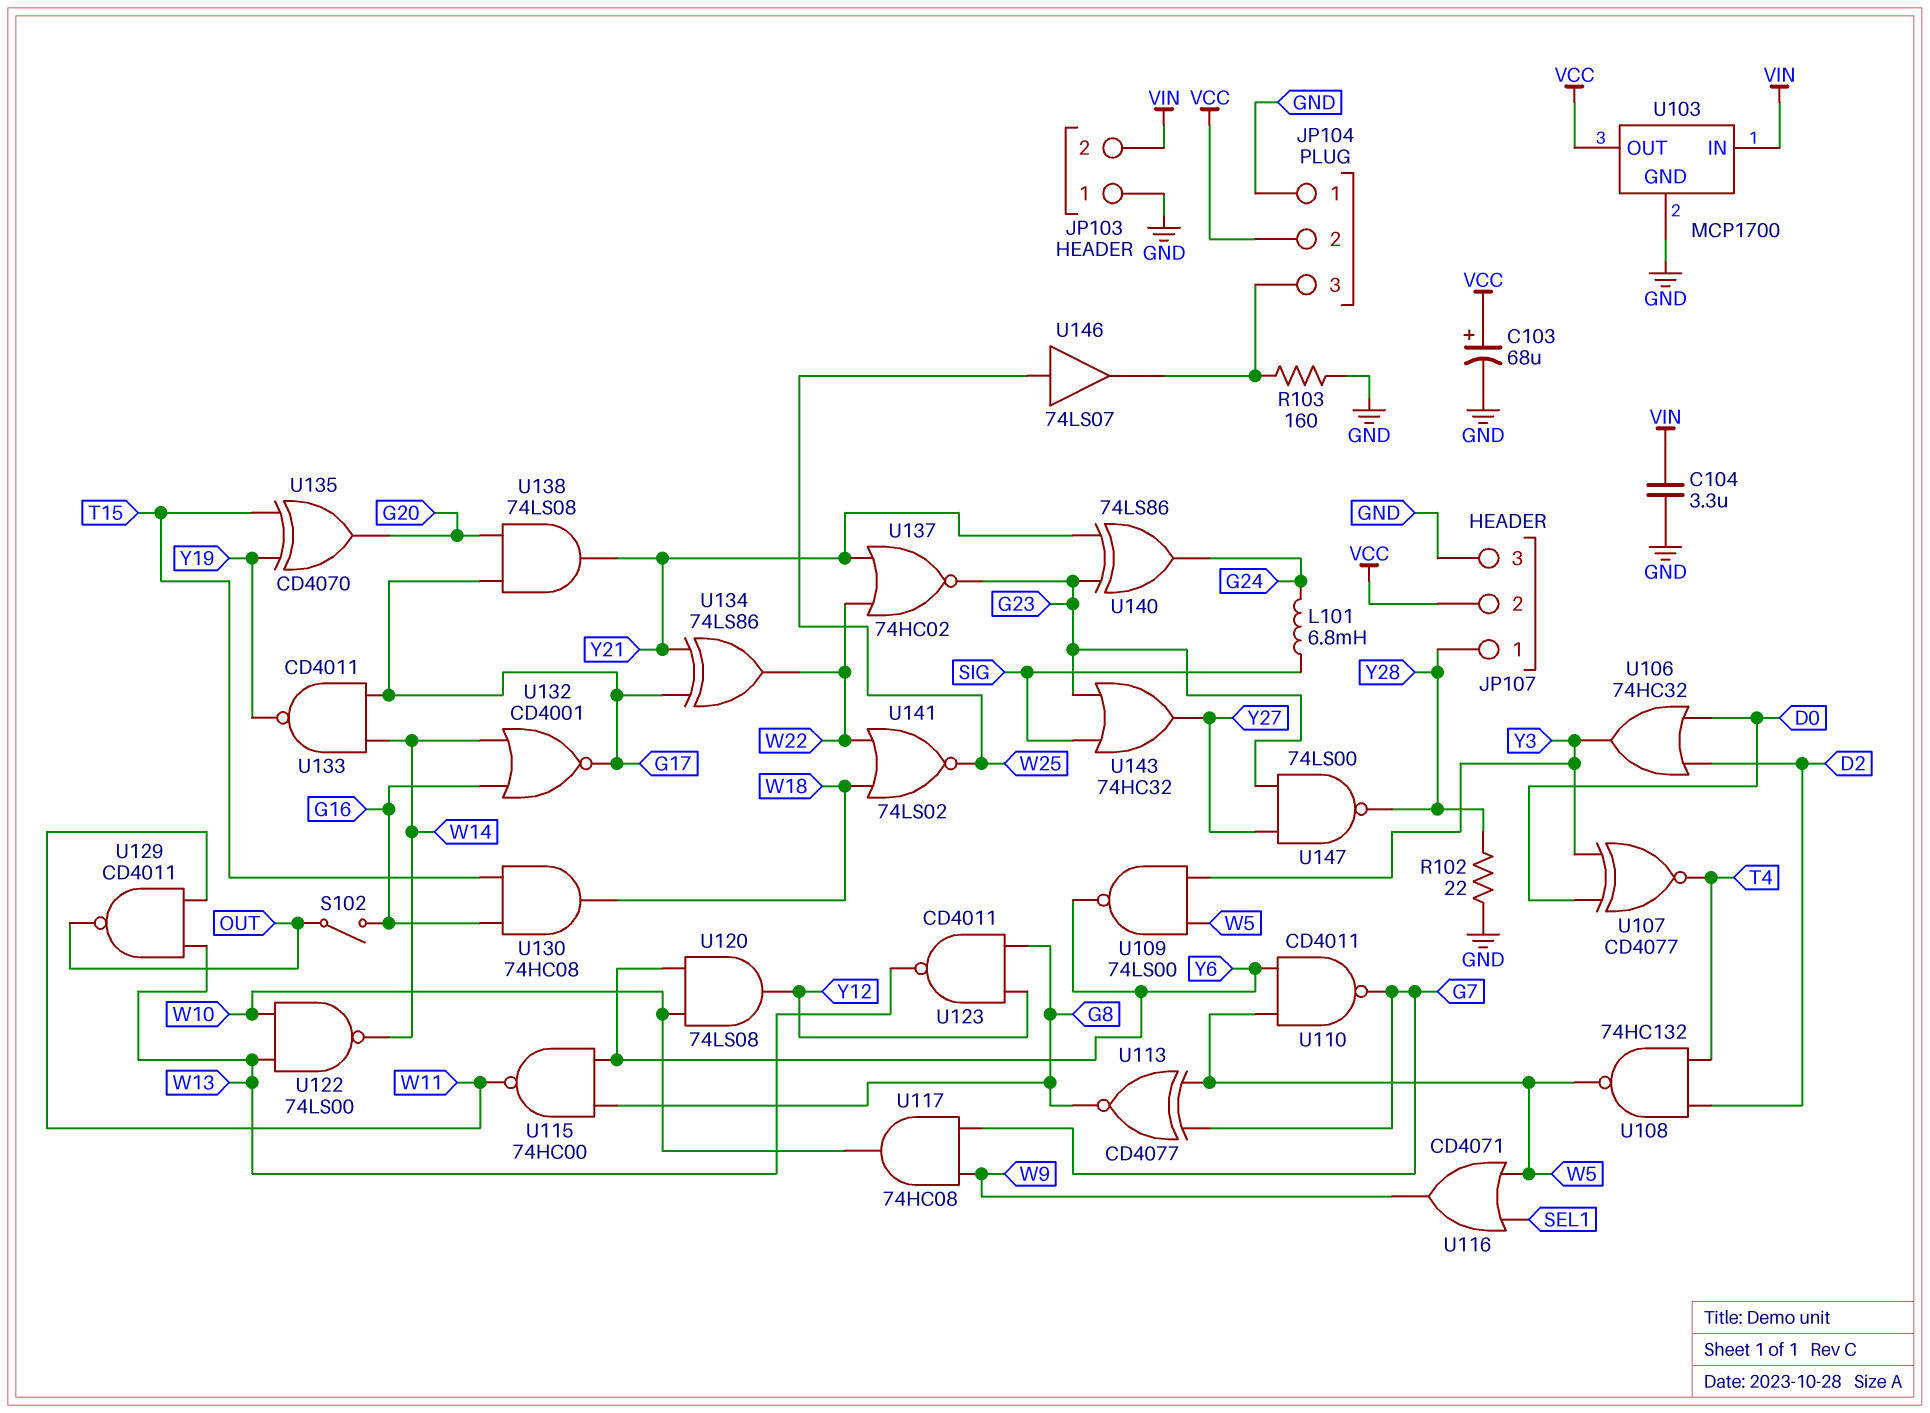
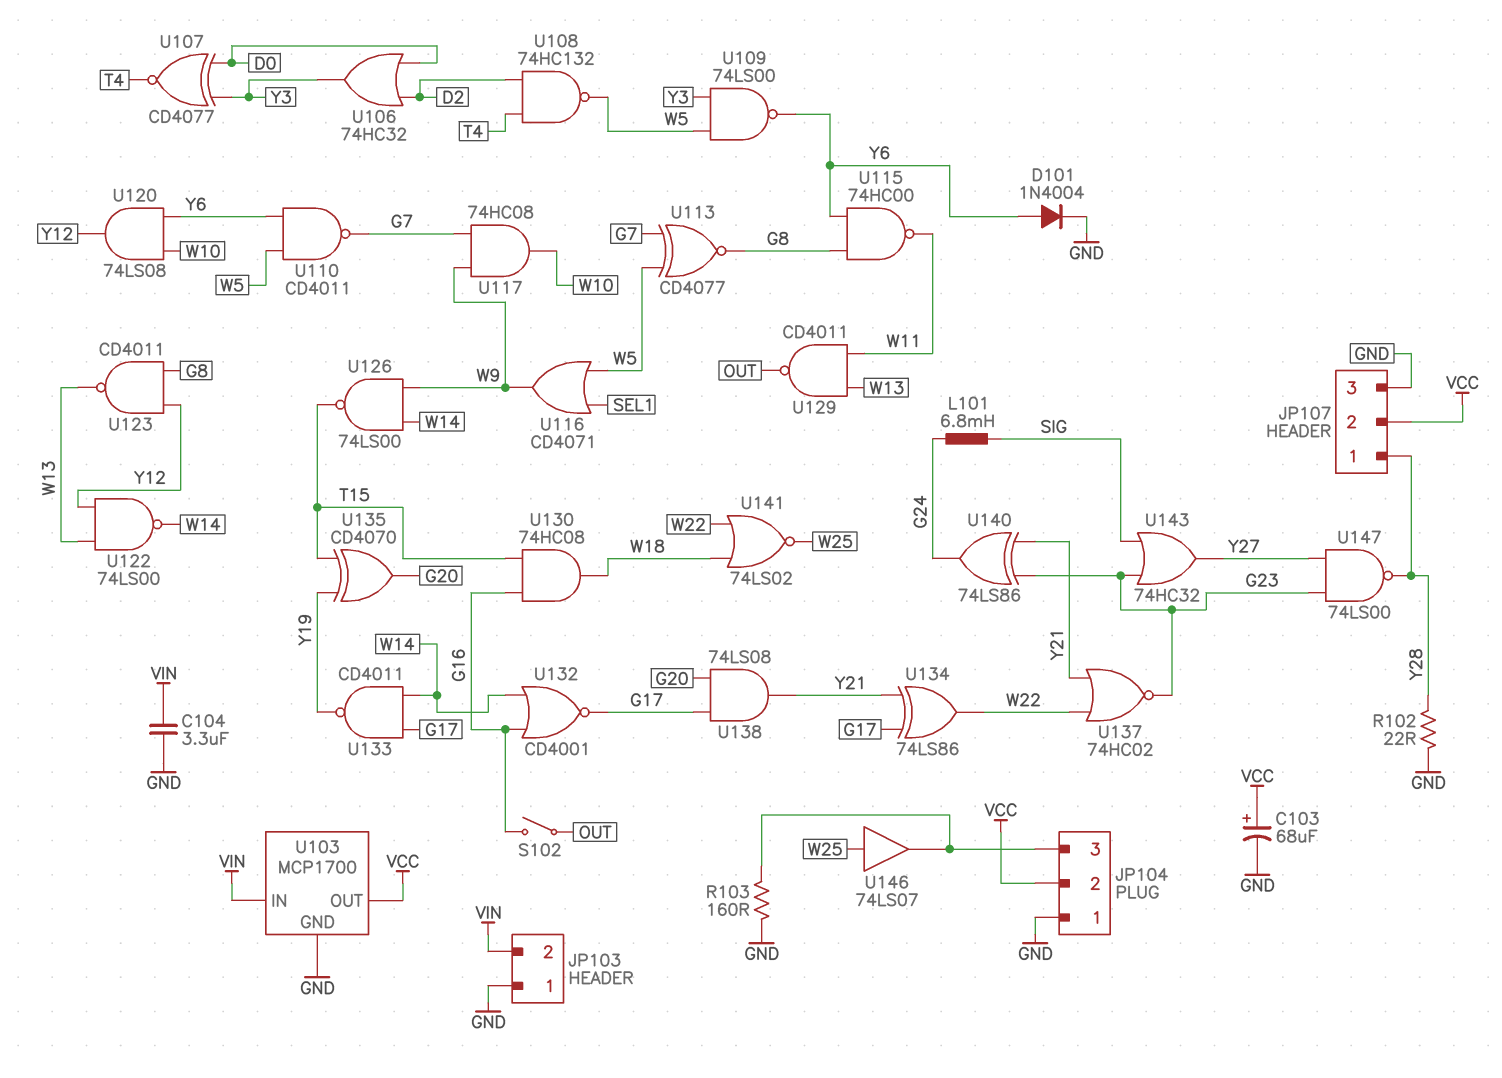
D101: none -> diode 1N4004 (A Y6, K GND)
U122: NAND 74LS00 (in W10, in W13, out W14) -> NAND 74LS00 (in W13, in Y12, out W14)
U126: none -> NAND 74LS00 (in W9, in W14, out T15)

